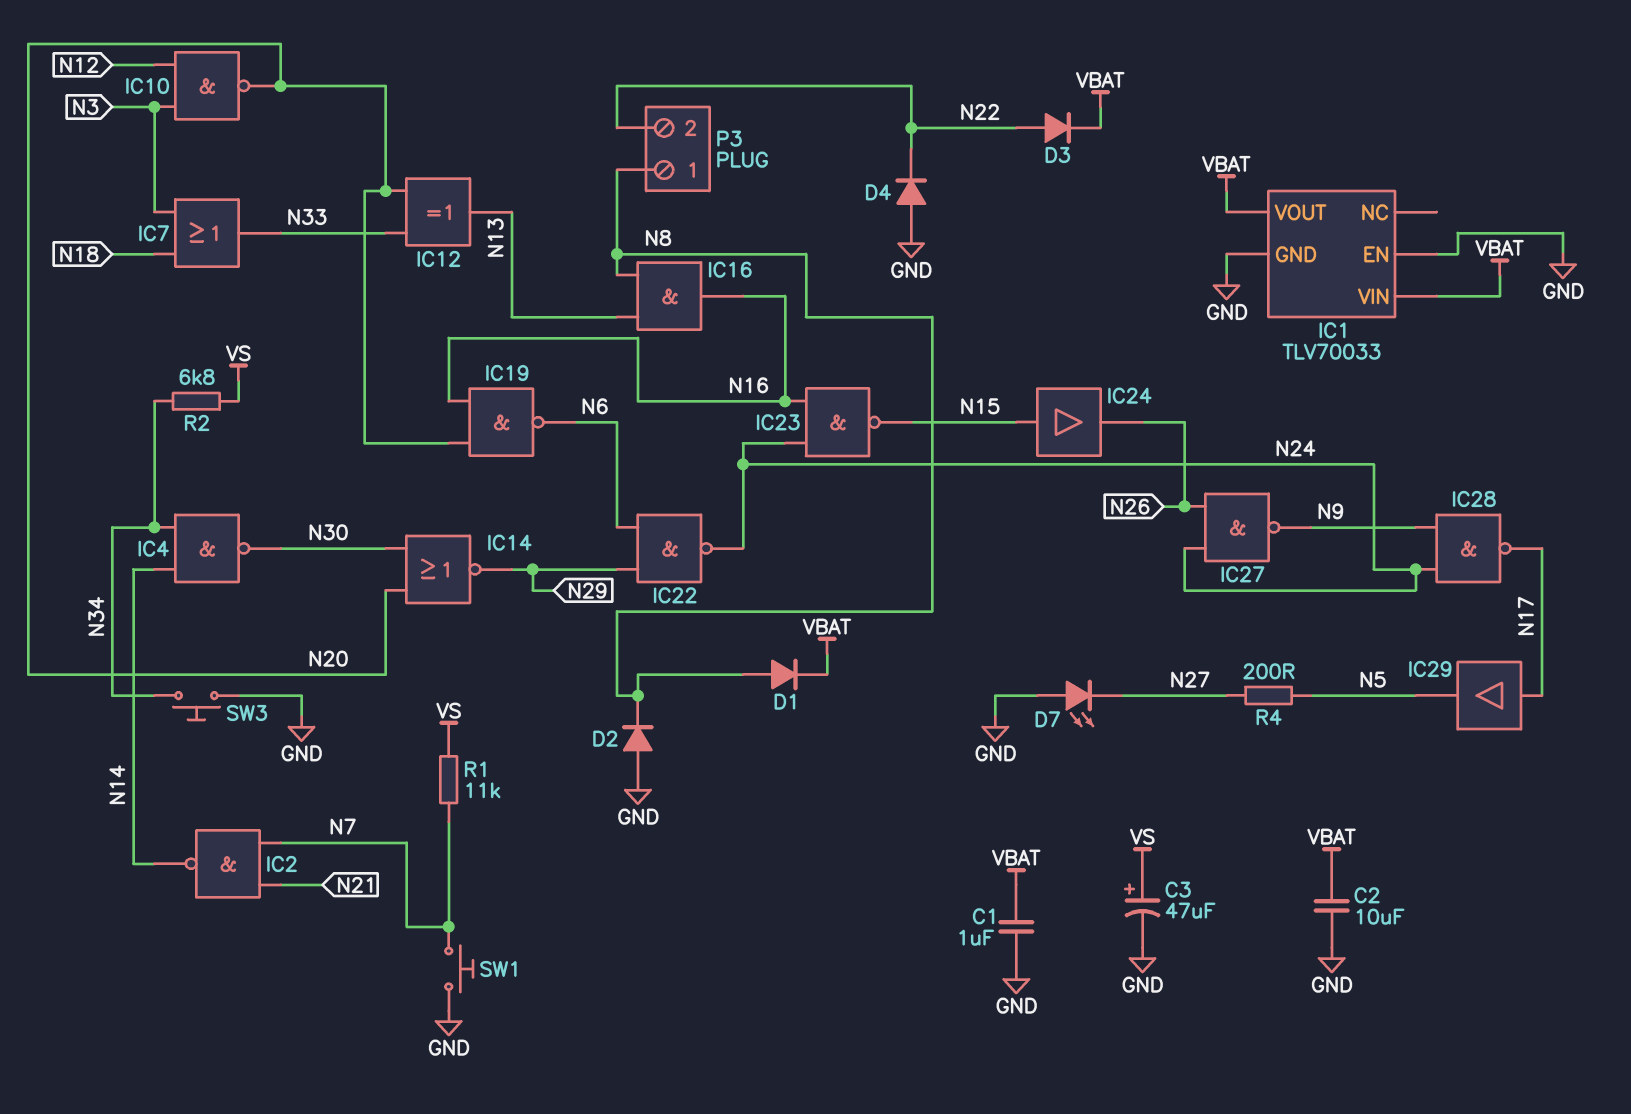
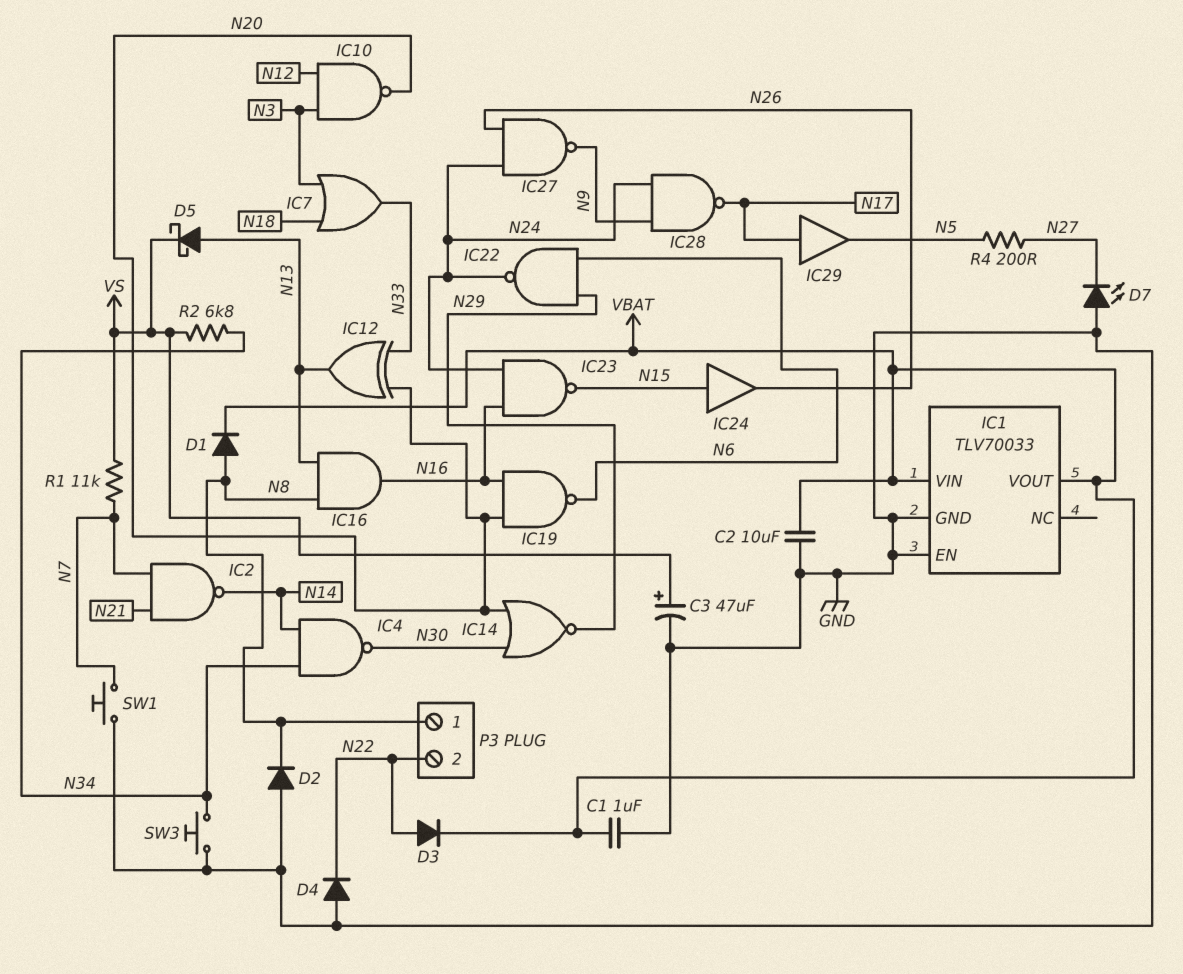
D5: none -> schottky (A N13, K VS)

